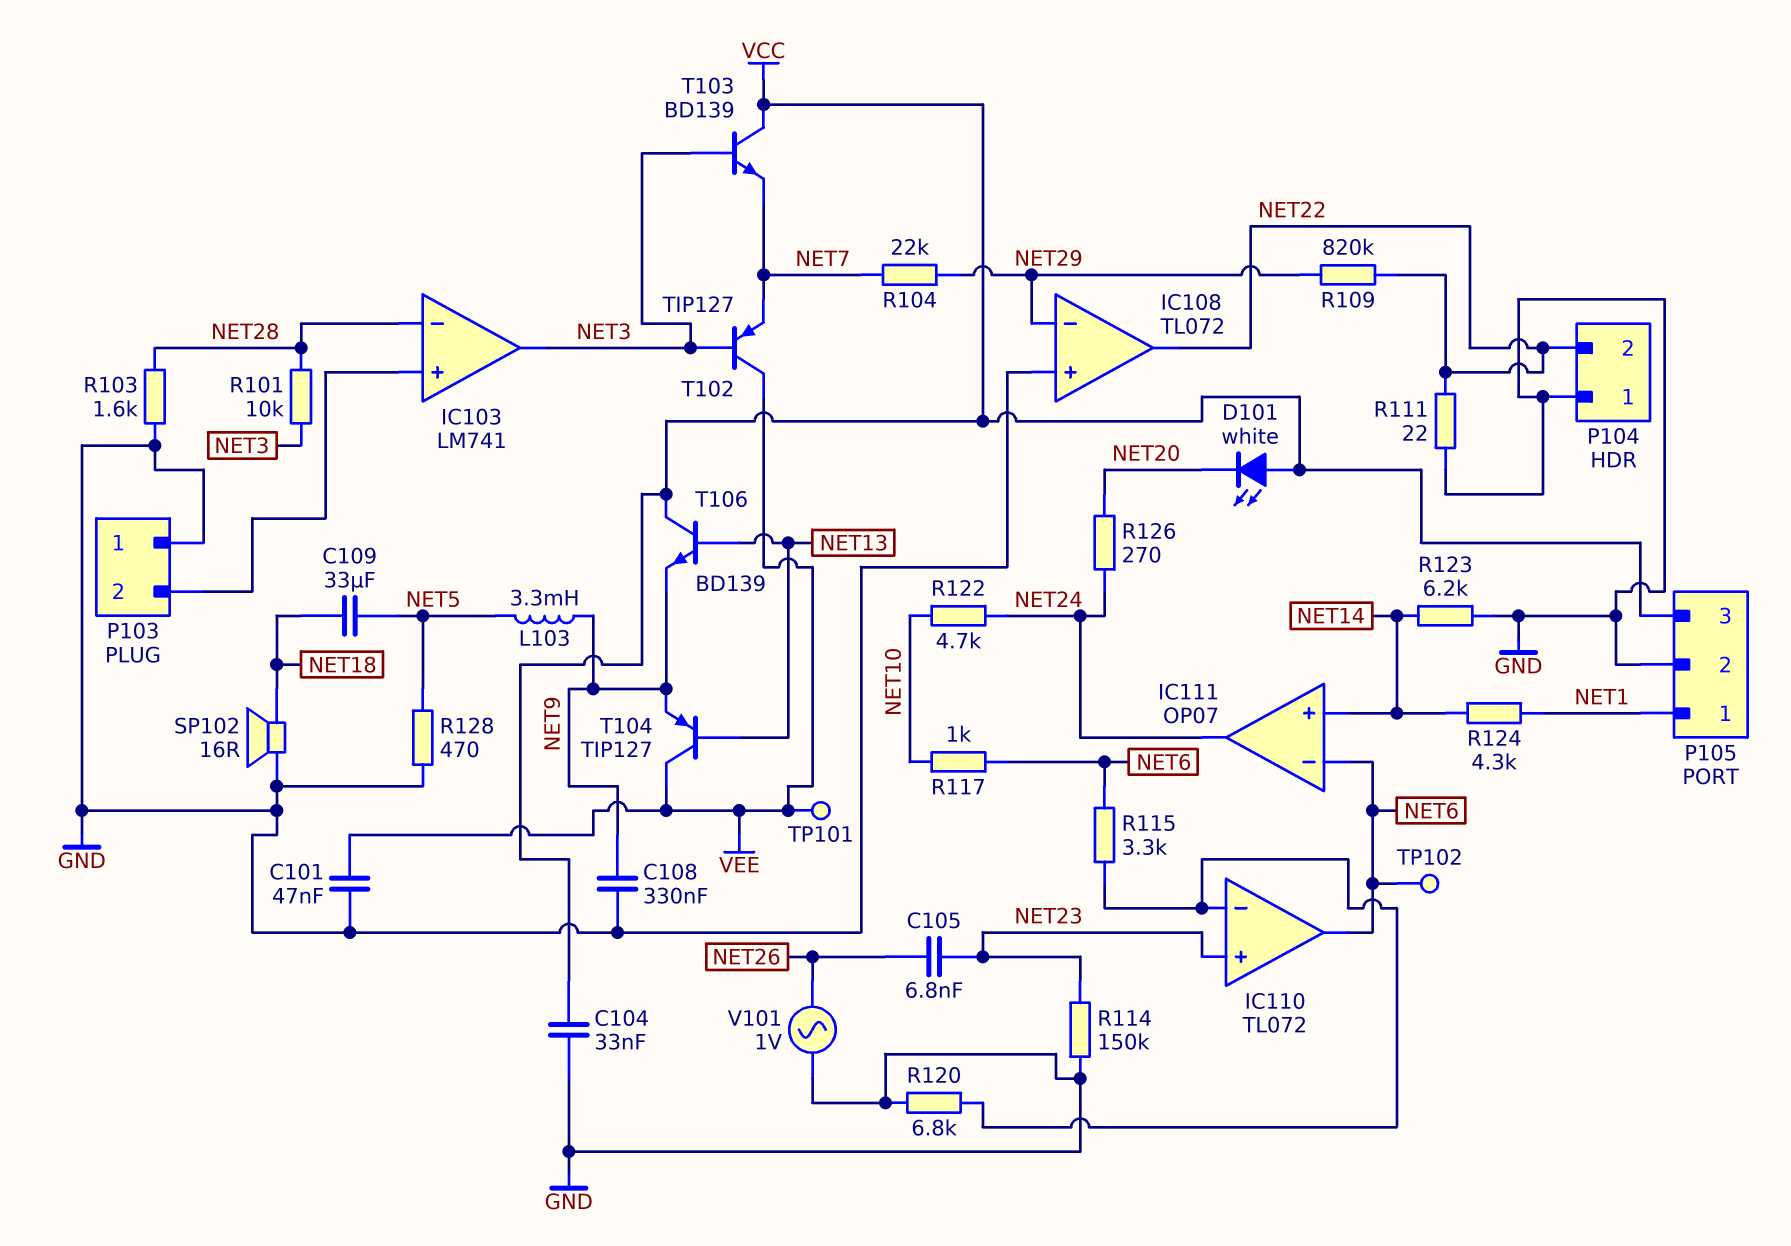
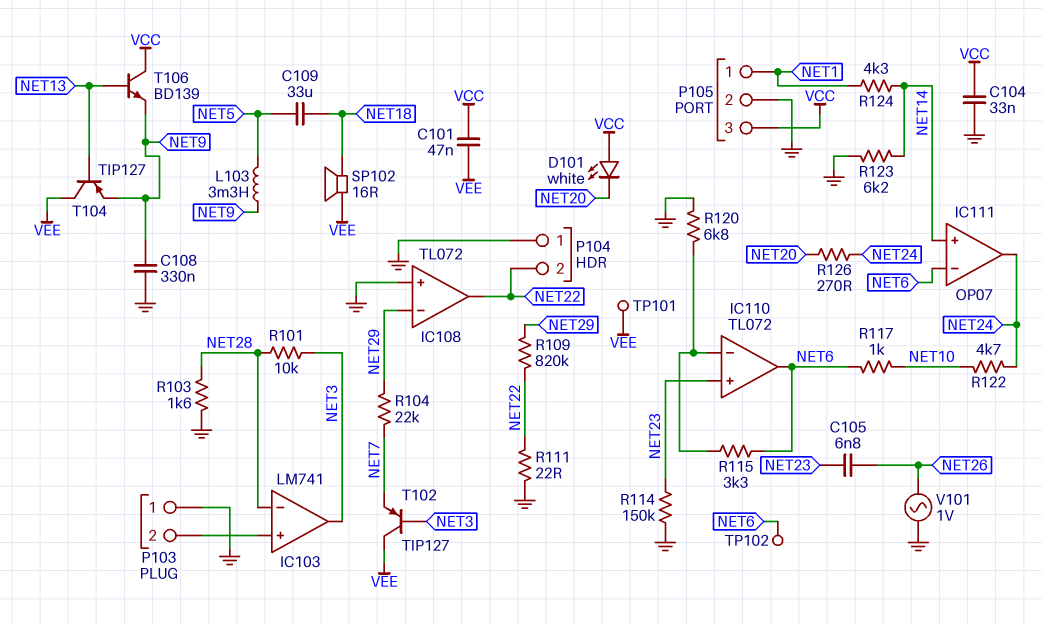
C101: 47nF (GND, VEE) -> 47nF (VCC, VEE)
R128: 470 (GND, NET5) -> none
SP102: speaker 16R (GND, NET18) -> speaker 16R (NET18, VEE)
T103: NPN BD139 (B NET3, C VCC, E NET7) -> none

